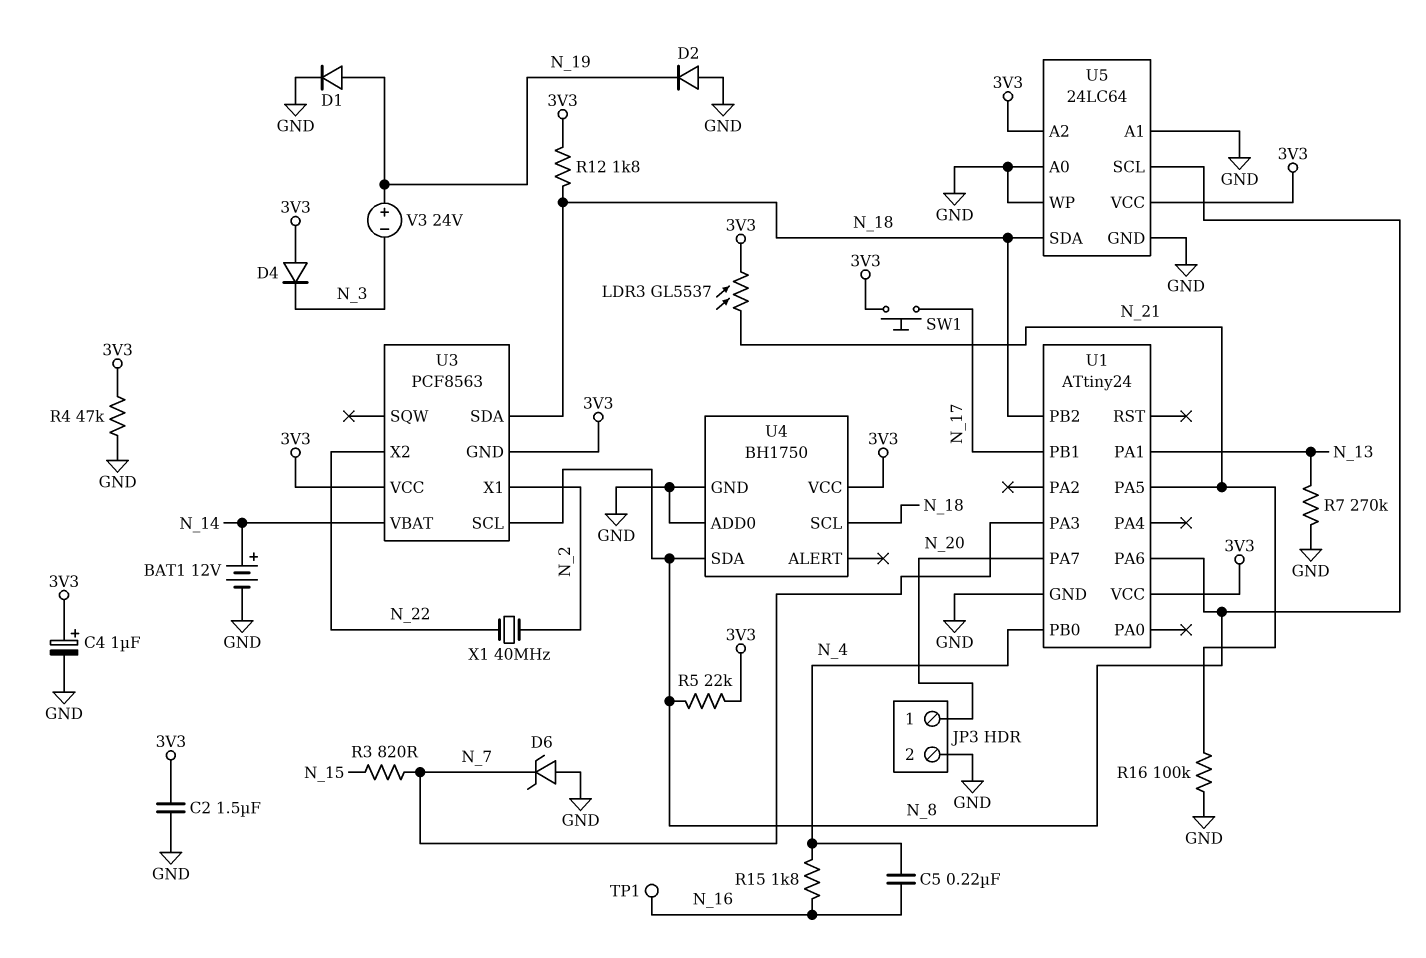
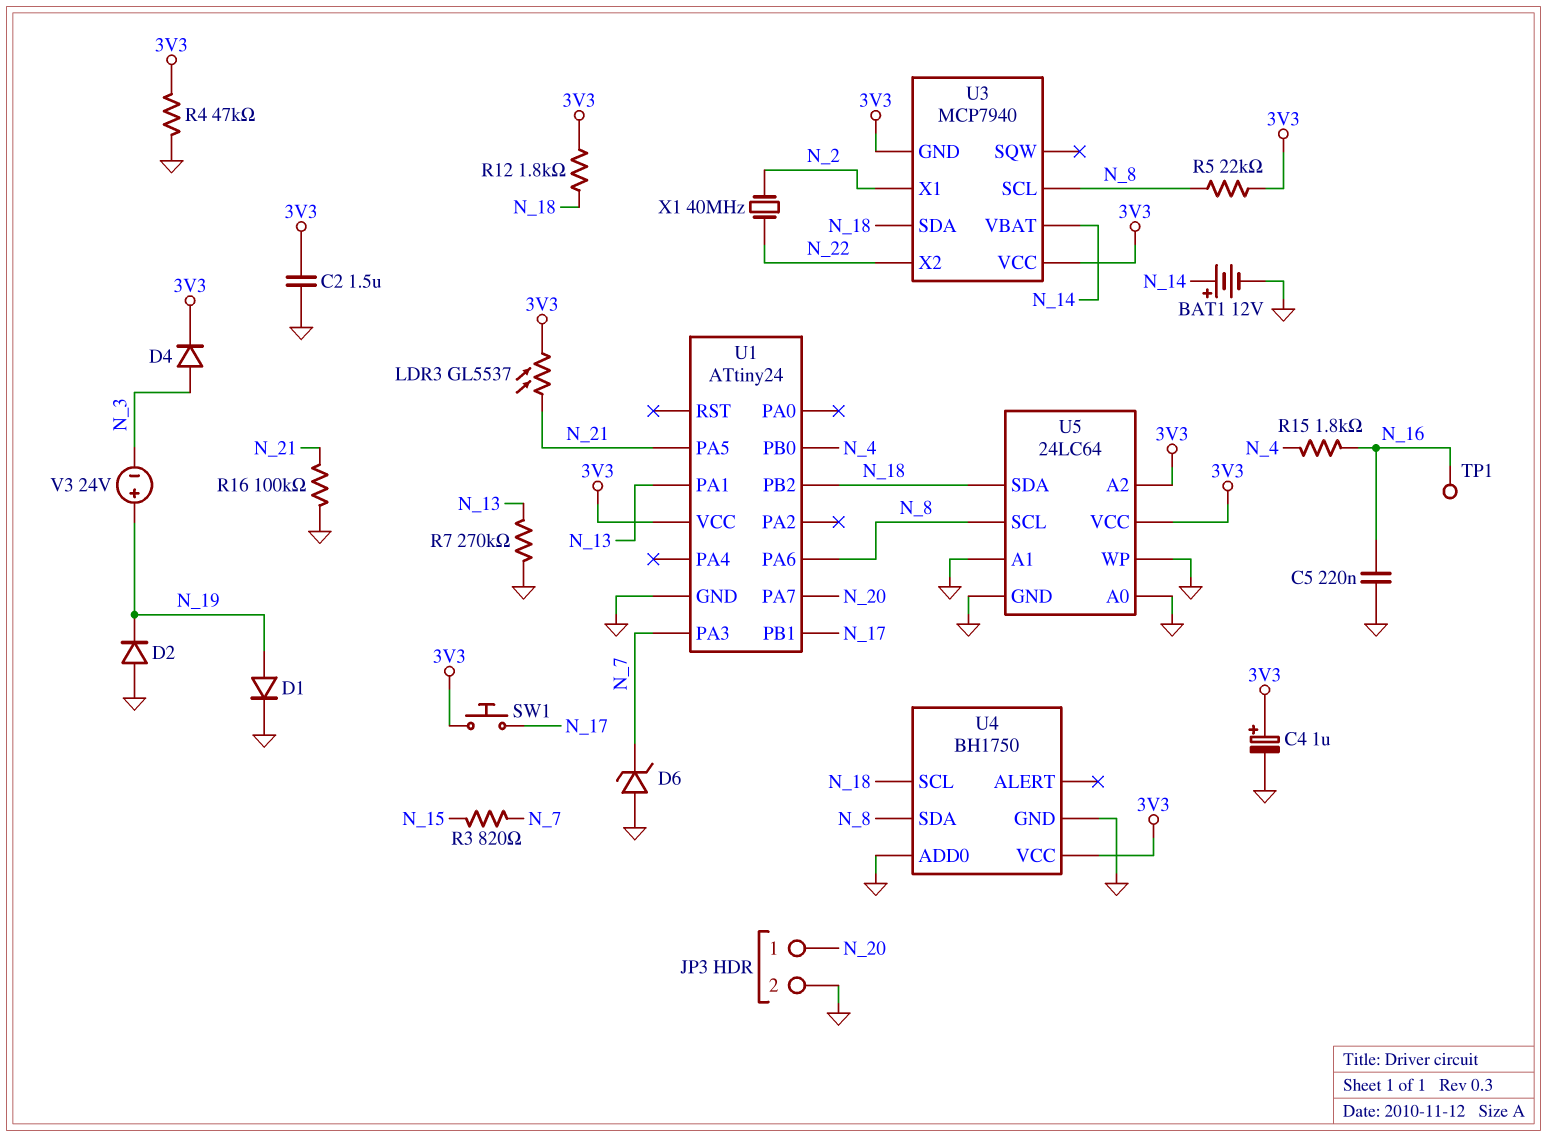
C5: 220nF (N_4, N_16) -> 220nF (GND, N_16)
D4: diode (A 3V3, K N_3) -> diode (A N_3, K 3V3)
U3: PCF8563 -> MCP7940

